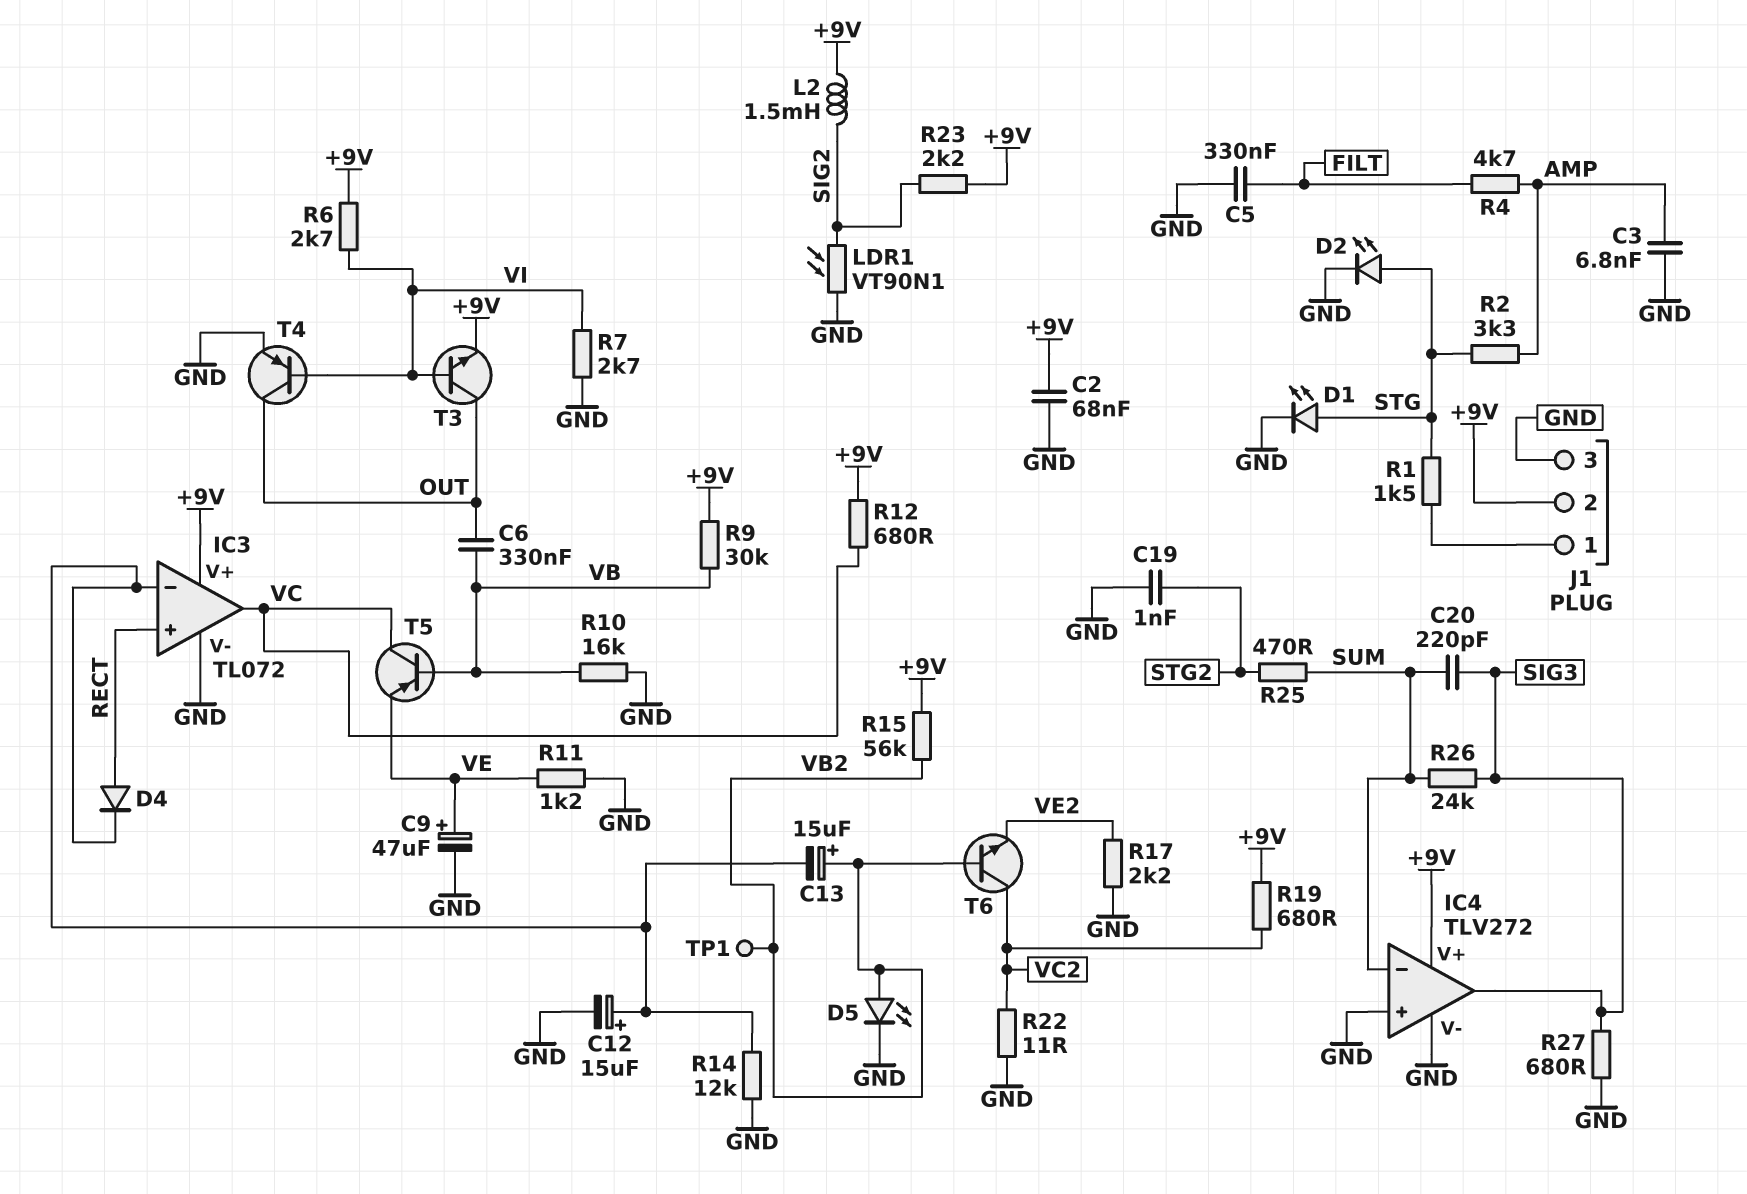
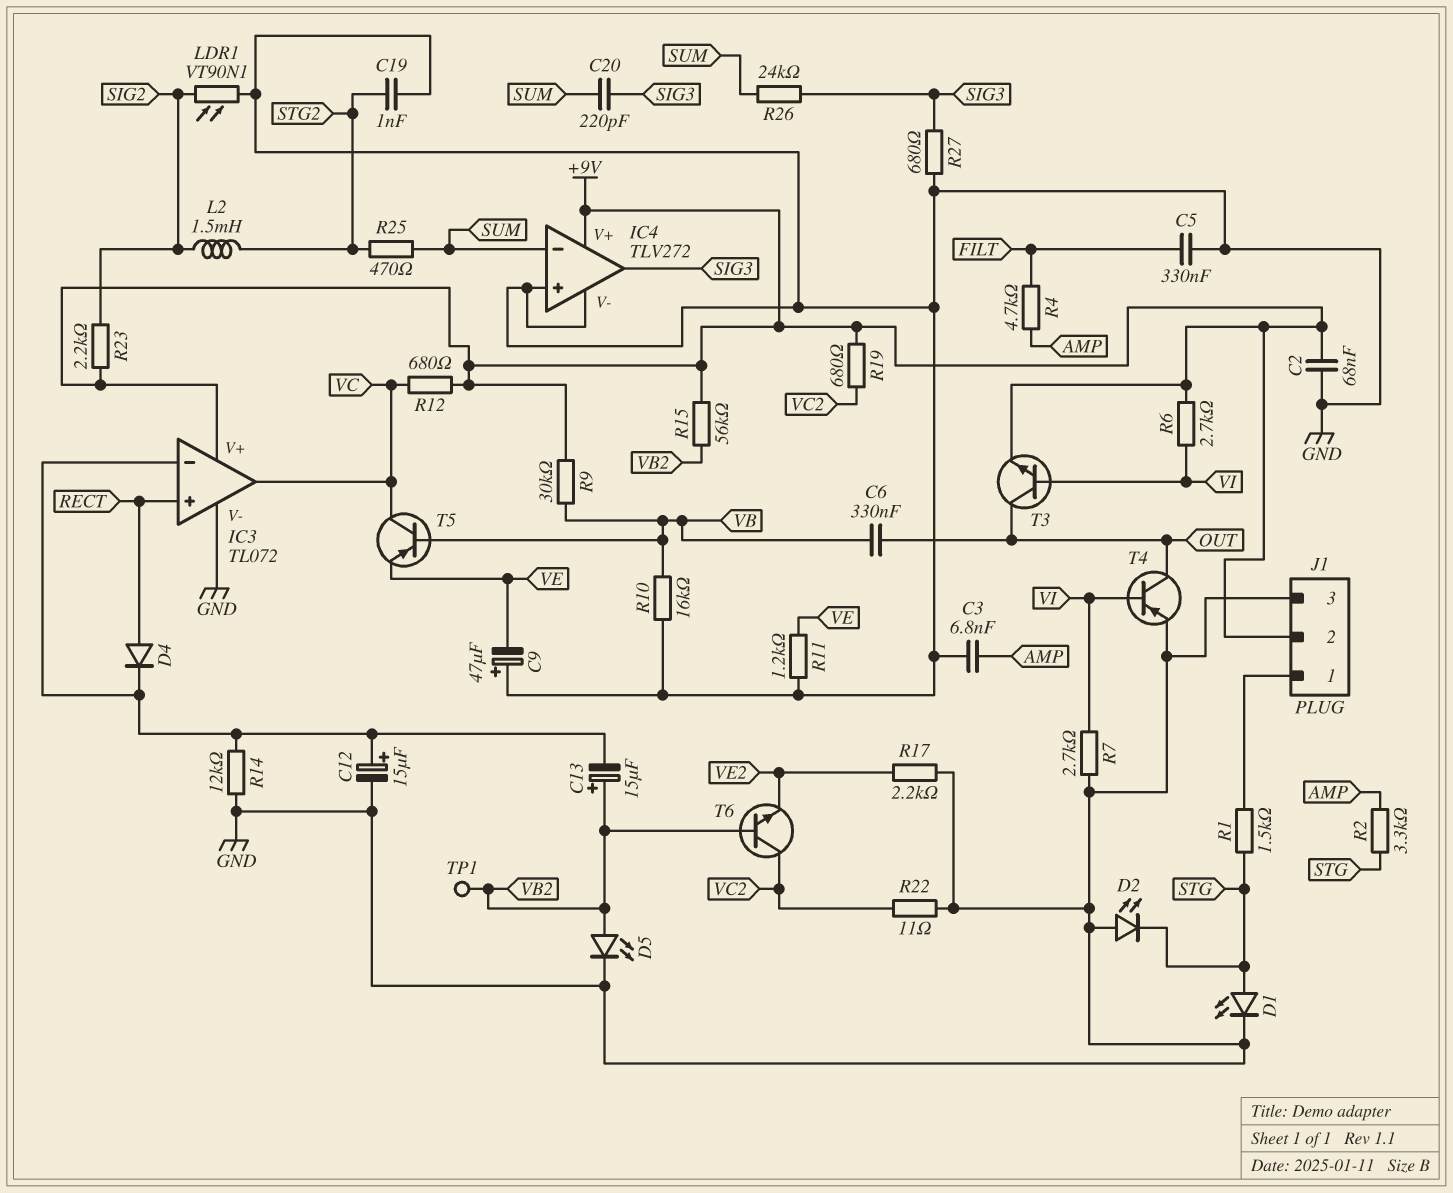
C9: 47uF (plus VE, minus GND) -> 47uF (plus GND, minus VE)
D2: LED (A STG, K GND) -> LED (A GND, K STG)
L2: 1.5mH (+9V, SIG2) -> 1.5mH (SIG2, STG2)

